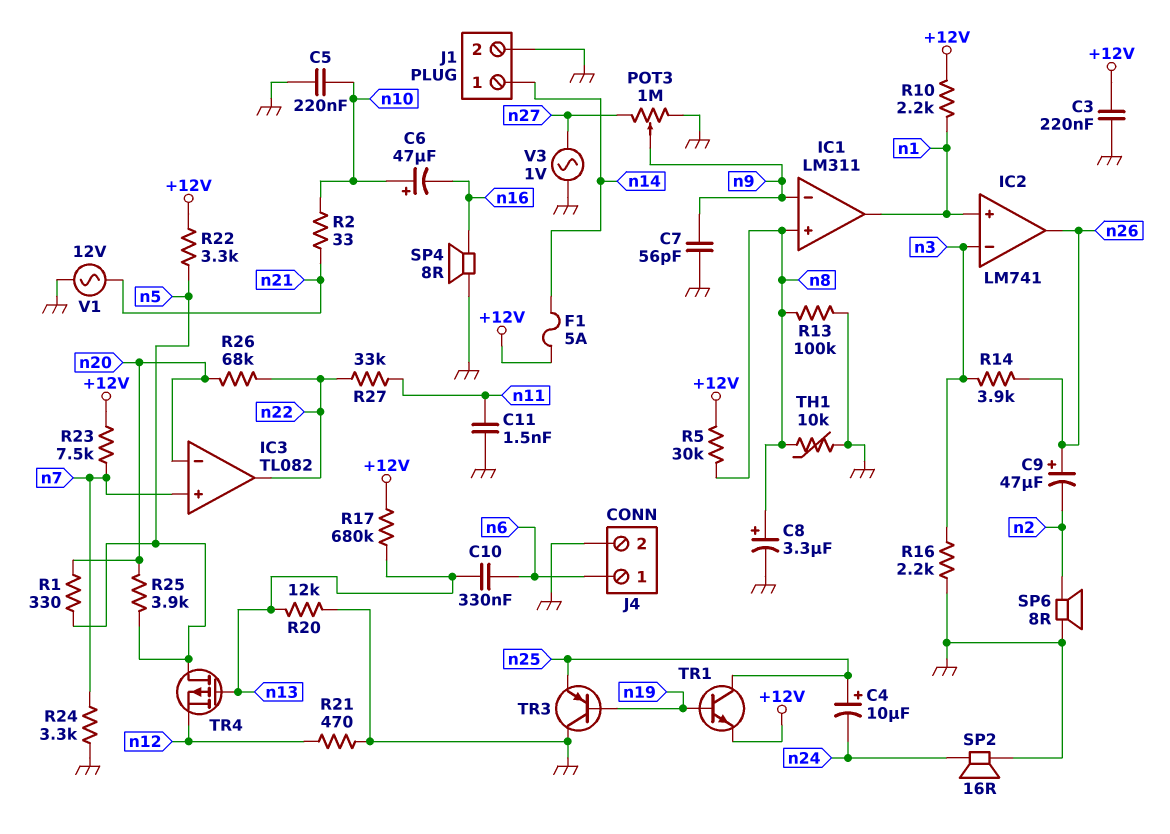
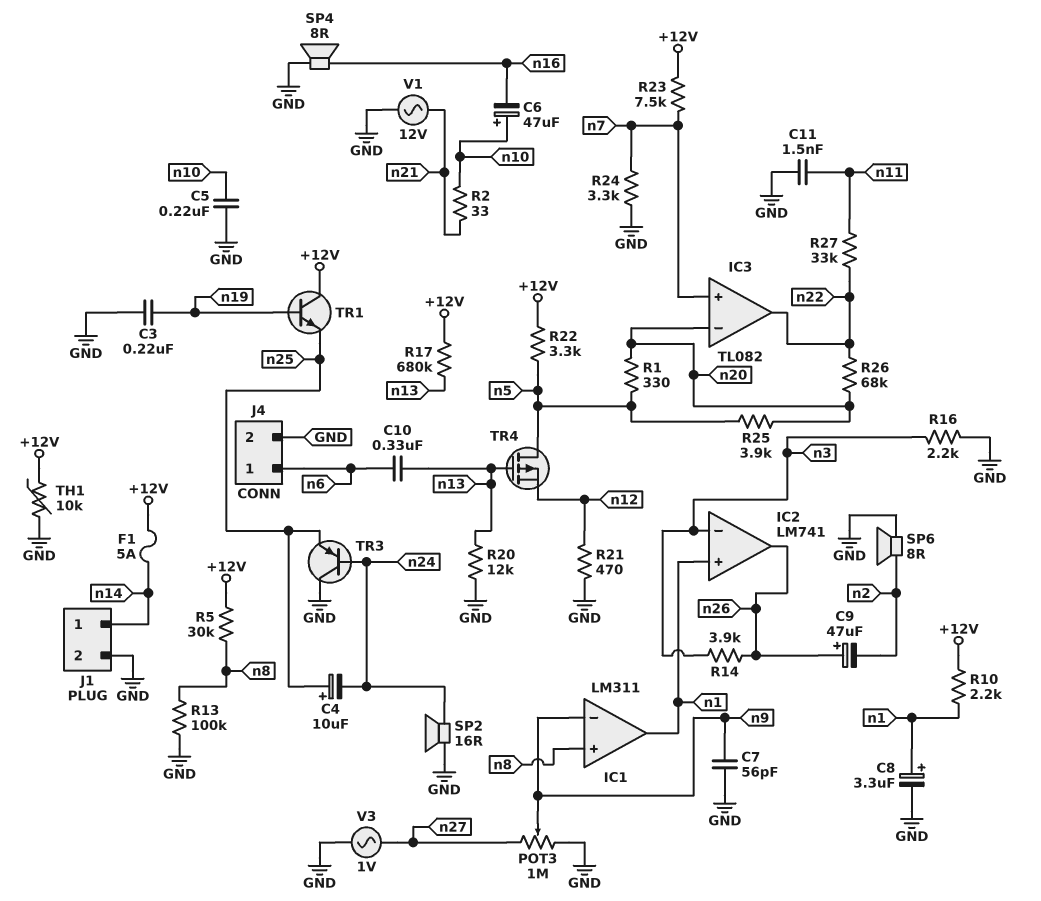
C3: 220nF (+12V, GND) -> 220nF (GND, n19)
C8: 3.3uF (plus n8, minus GND) -> 3.3uF (plus n1, minus GND)
TH1: 10k (GND, n8) -> 10k (+12V, GND)
TR1: NPN (B n19, C n25, E +12V) -> NPN (B n19, C +12V, E n25)
TR3: PNP (B n19, C GND, E n25) -> PNP (B n24, C GND, E n25)

